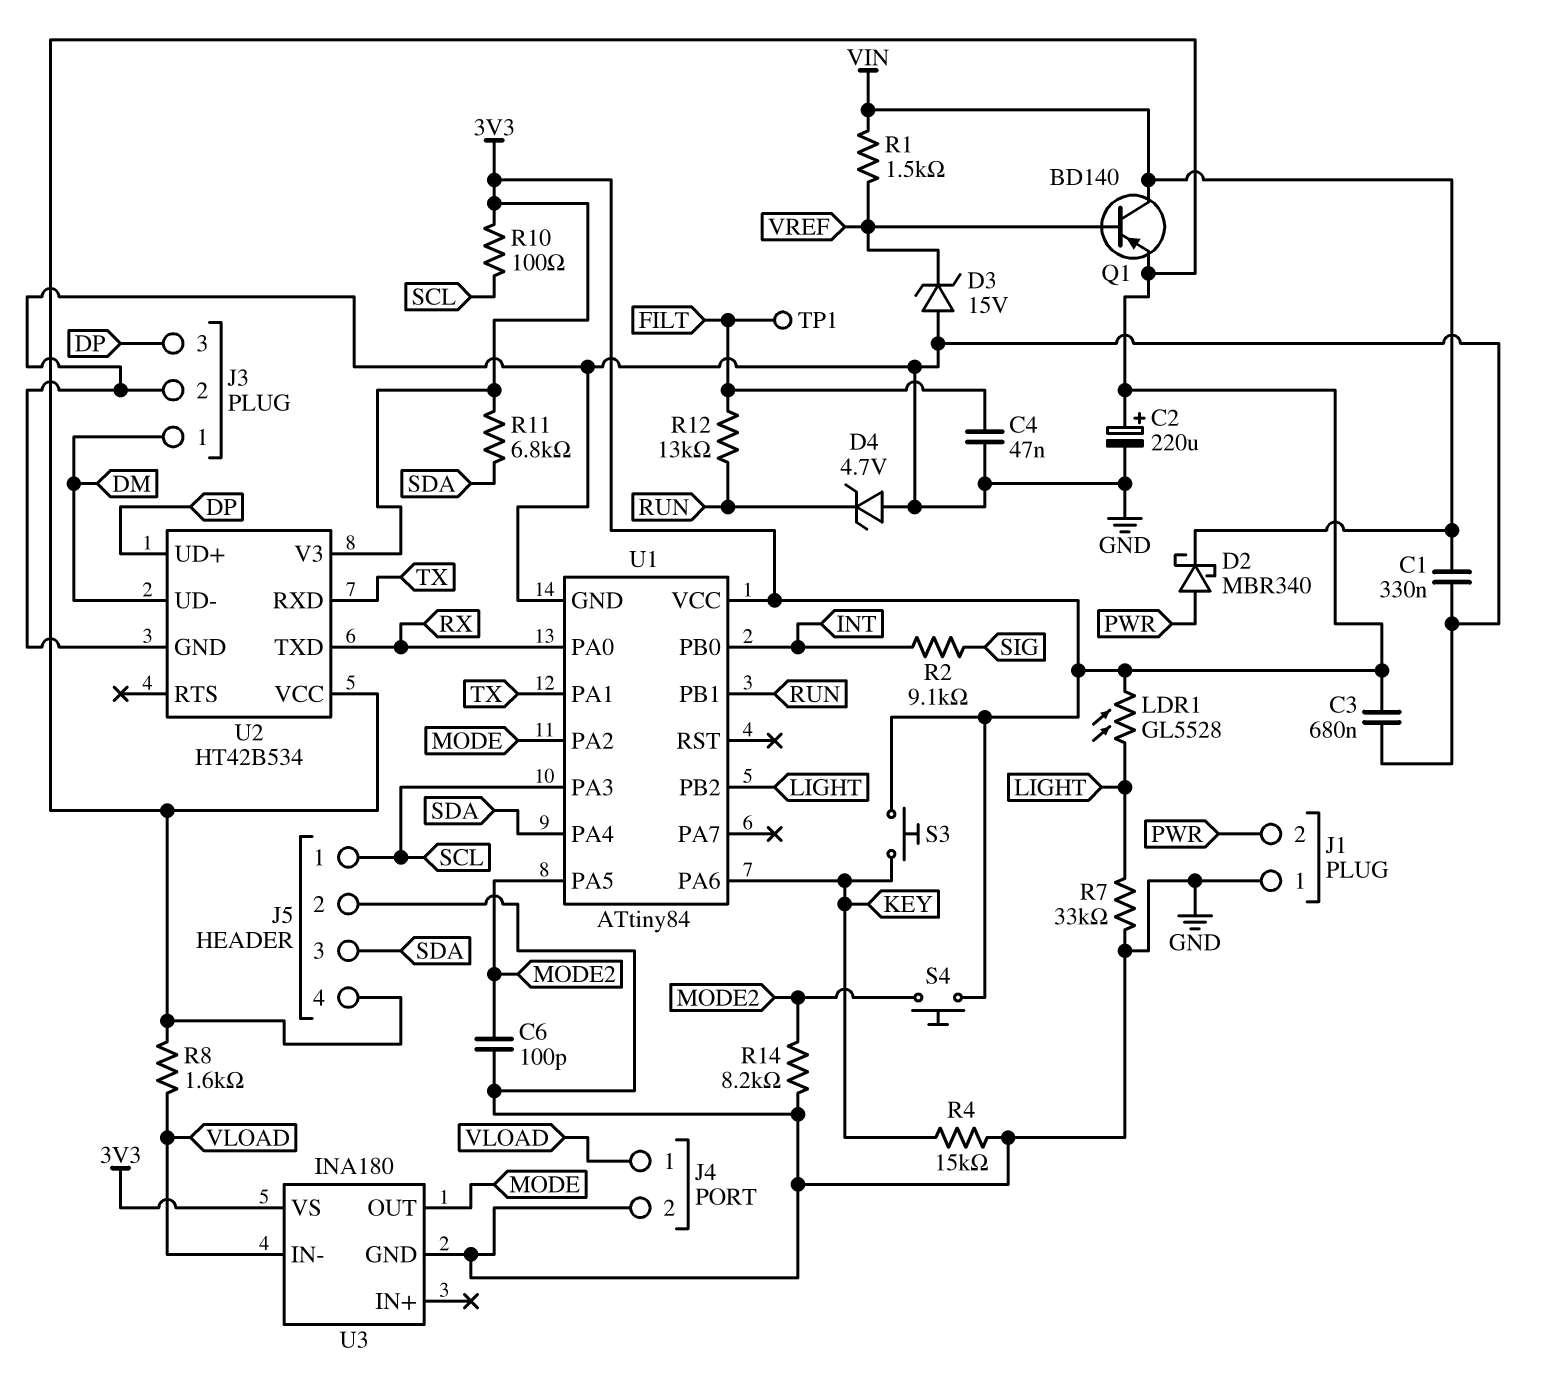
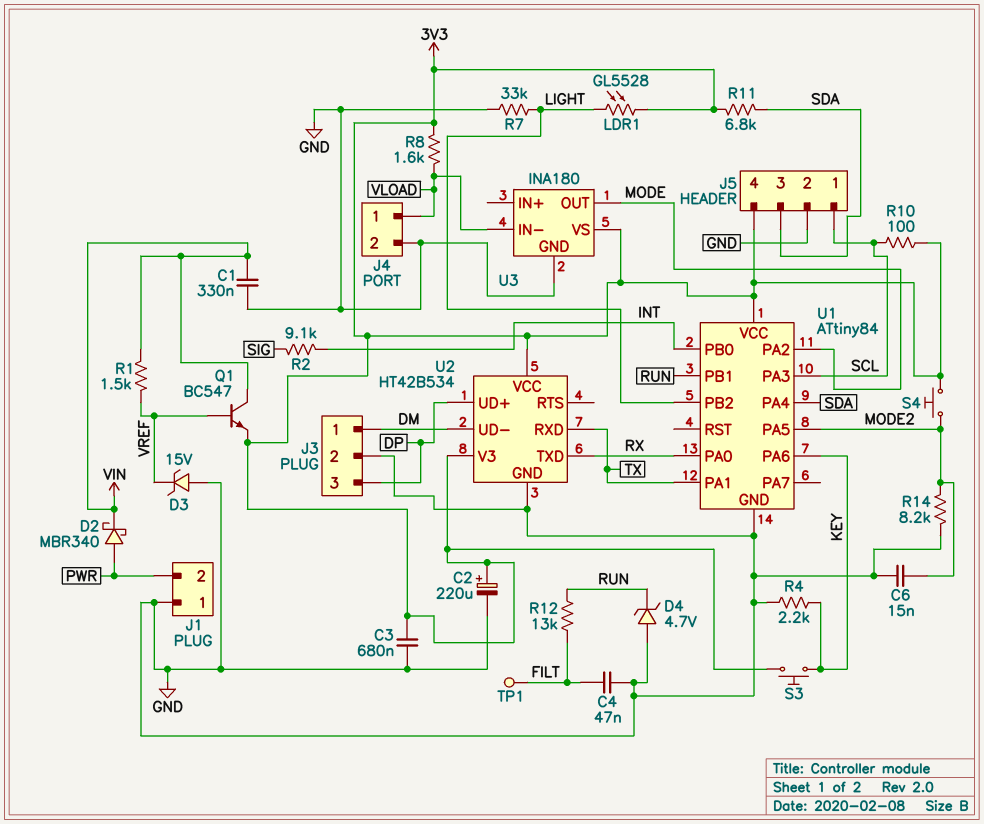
C6: 100pF (GND, MODE2) -> 15nF (GND, MODE2)
Q1: PNP BD140 (B VREF, C VIN, E 3V3) -> NPN BC547 (B VREF, C VIN, E 3V3)
R4: 15k (GND, KEY) -> 2.2k (GND, KEY)

